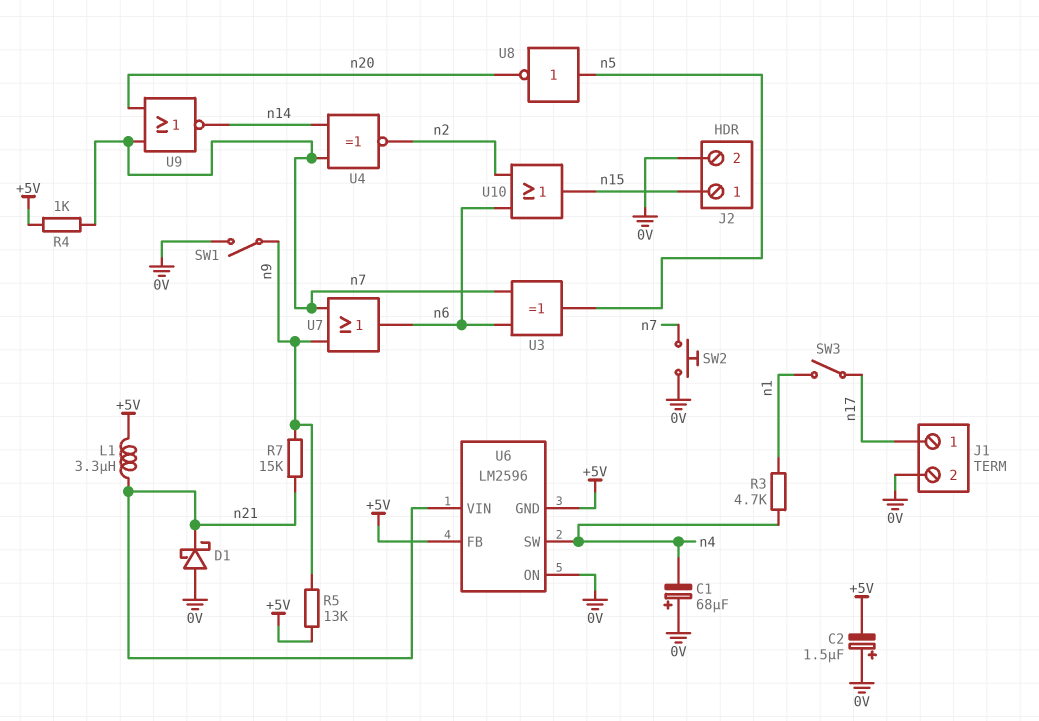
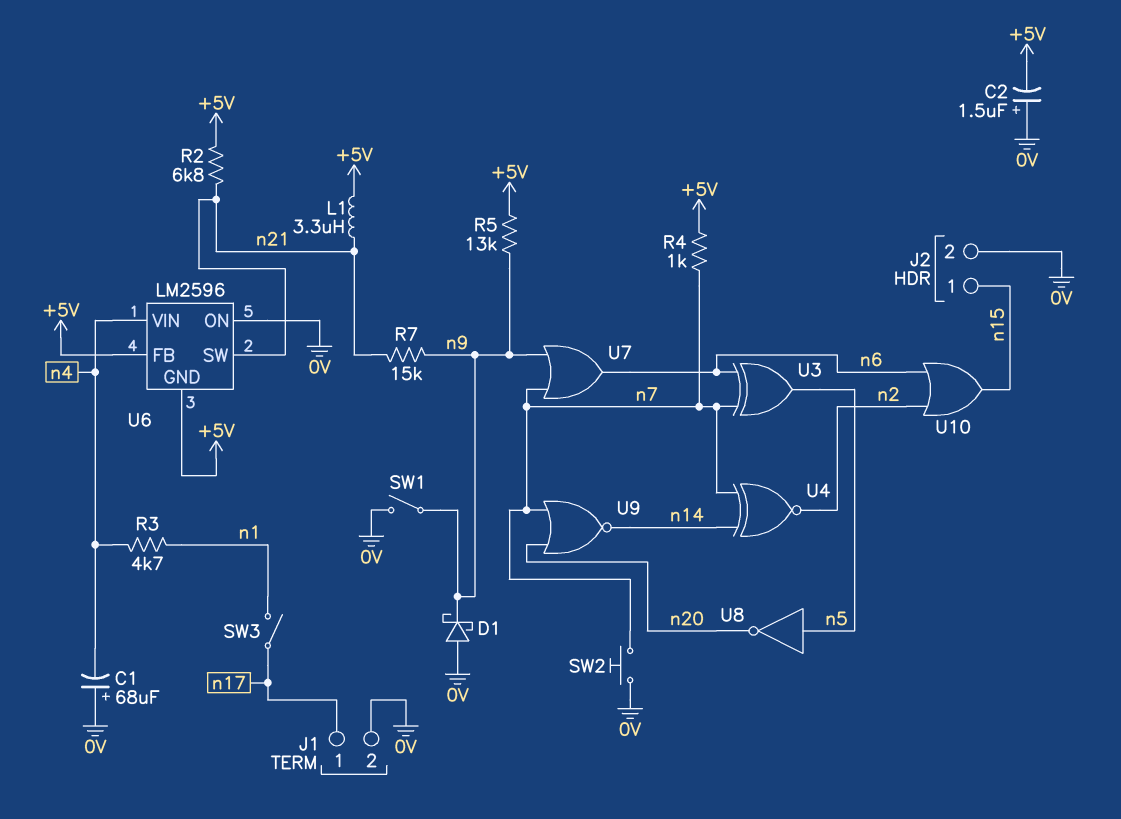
D1: schottky (A 0V, K n21) -> schottky (A 0V, K n9)
R2: none -> 6.8k (+5V, n21)
U6 pin SW: n4 -> n21
U6 pin VIN: n21 -> n4

